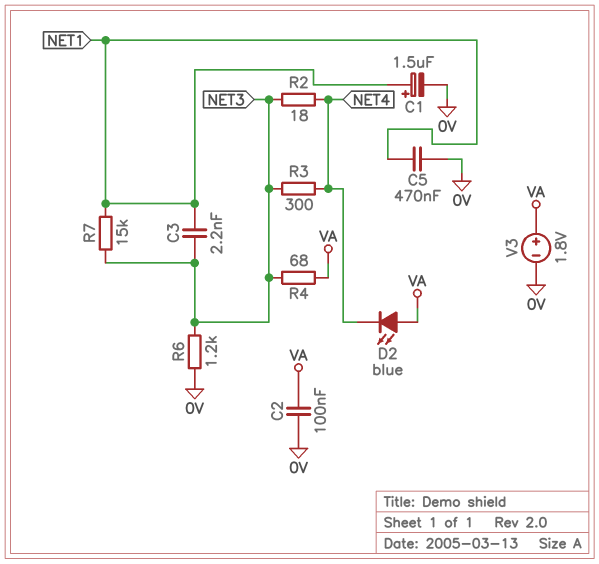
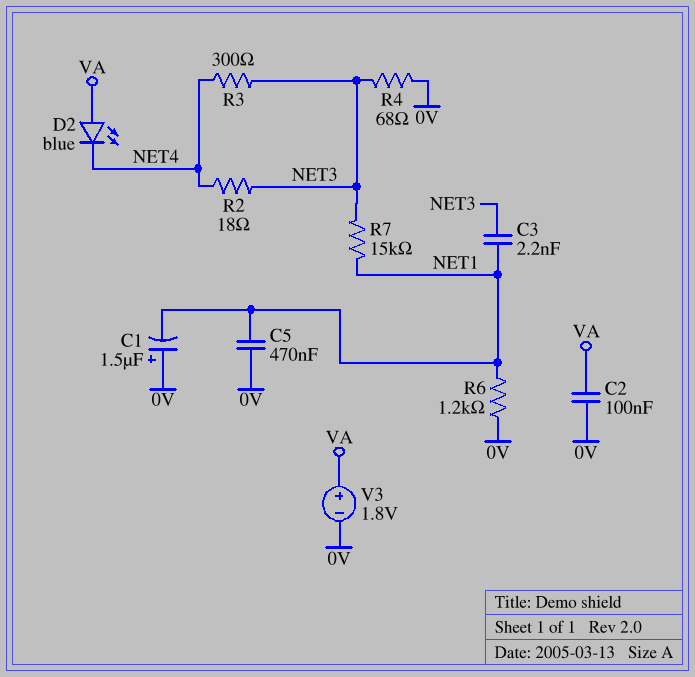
C1: 1.5uF (plus NET1, minus 0V) -> 1.5uF (plus 0V, minus NET1)
R4: 68 (NET3, VA) -> 68 (0V, NET3)
R6: 1.2k (0V, NET3) -> 1.2k (0V, NET1)

